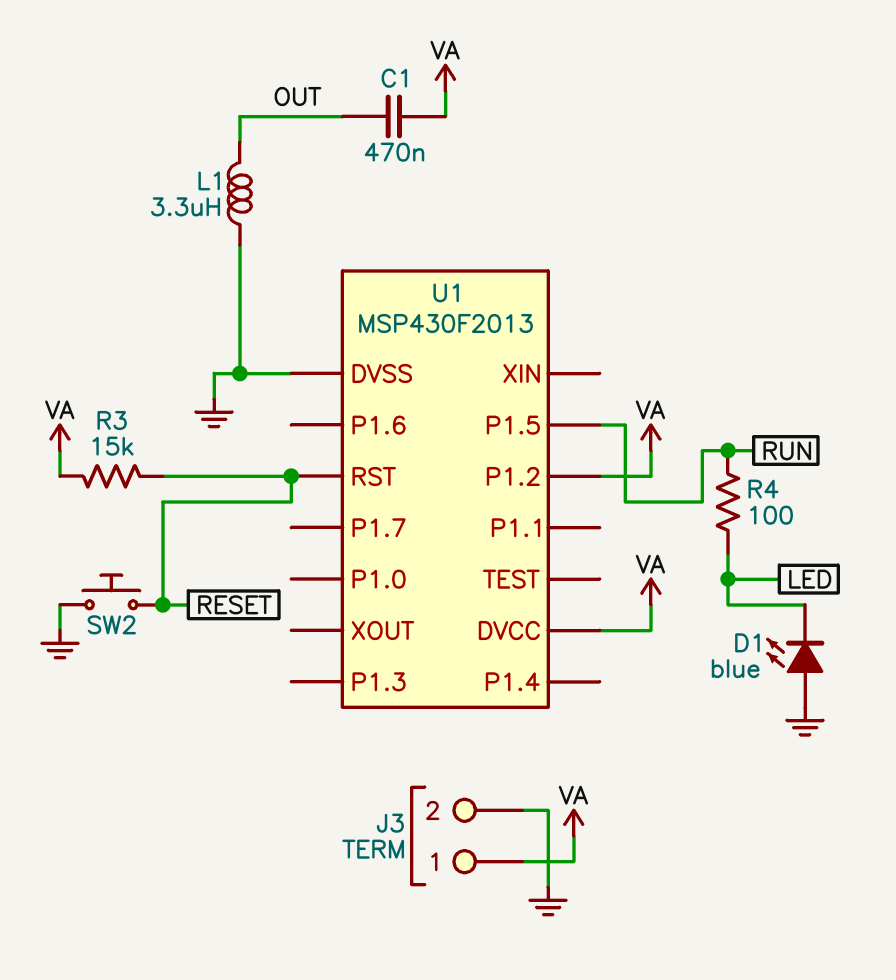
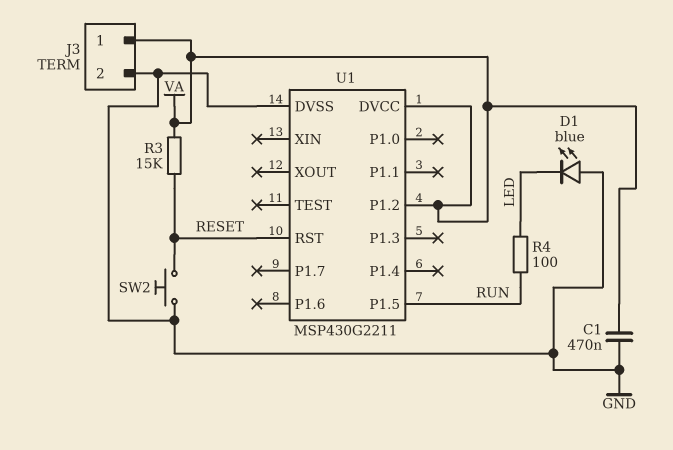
C1: 470nF (OUT, VA) -> 470nF (GND, VA)
L1: 3.3uH (GND, OUT) -> none
U1: MSP430F2013 -> MSP430G2211

